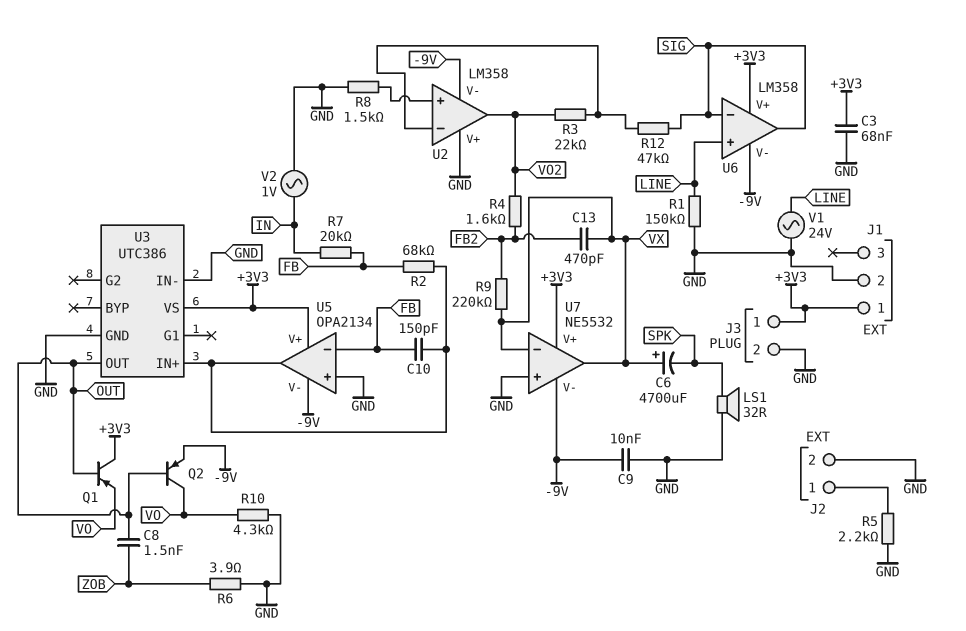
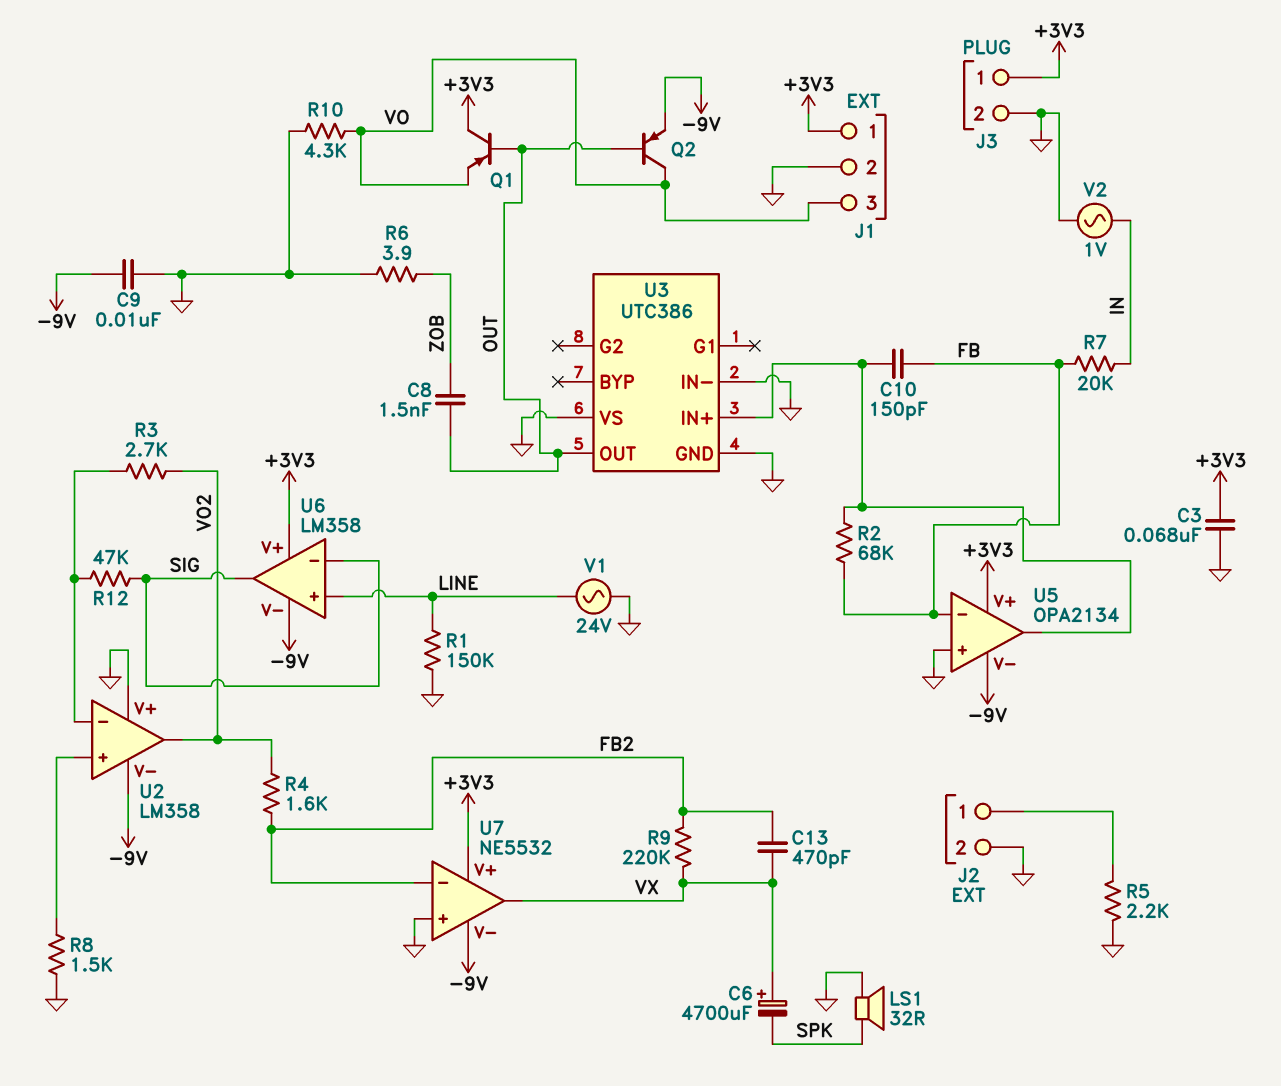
J1 pin 3: none -> VO
R3: 22k (U2/in-, VO2) -> 2.7k (U2/in-, VO2)
U3 pin VS: +3V3 -> GND
U7 pin in-: VX -> FB2

